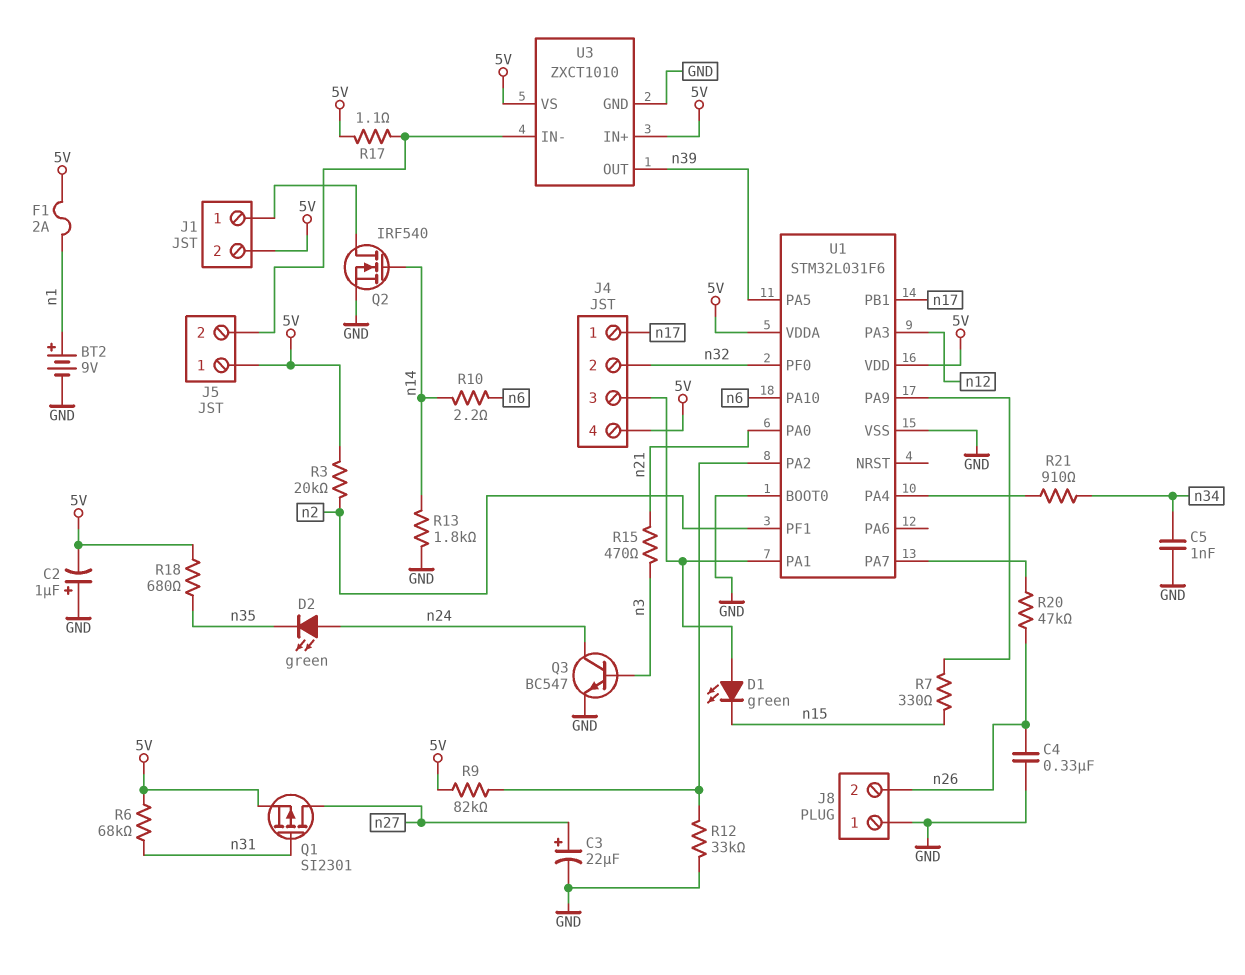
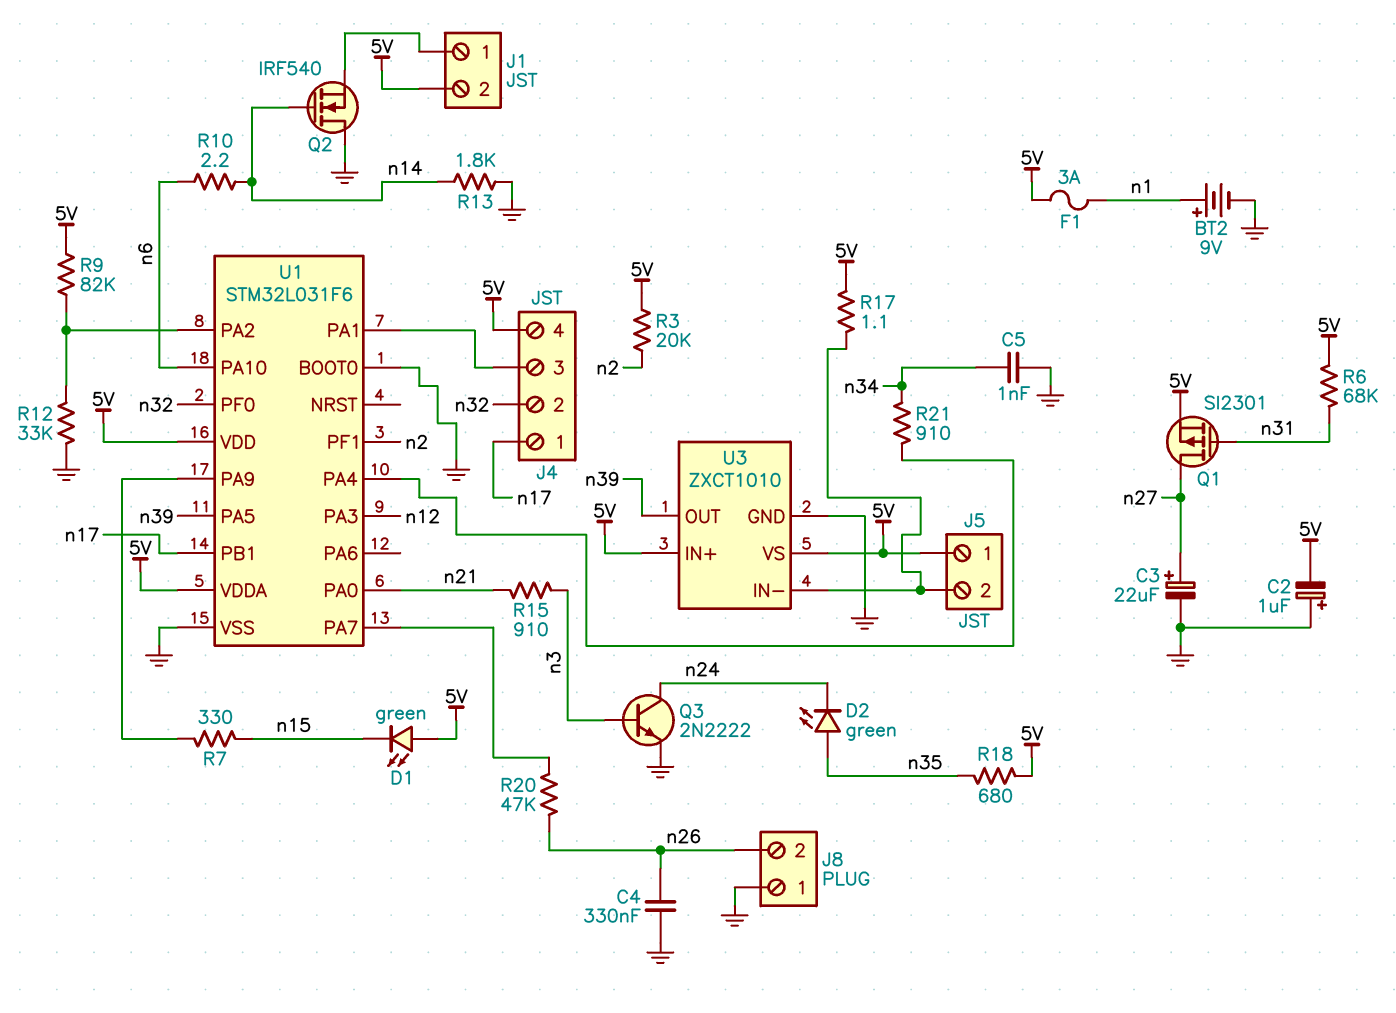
D1: LED green (A J4/3, K n15) -> LED green (A 5V, K n15)
D2: LED green (A n24, K n35) -> LED green (A n35, K n24)
F1: 2A (5V, n1) -> 3A (5V, n1)
Q2: NMOS IRF540 (G n14, D J1/1, S GND) -> NMOS IRF540 (G n14, D GND, S J1/1)
Q3: NPN BC547 (B n3, C n24, E GND) -> NPN 2N2222 (B n3, C n24, E GND)
R15: 470 (n3, n21) -> 910 (n3, n21)

